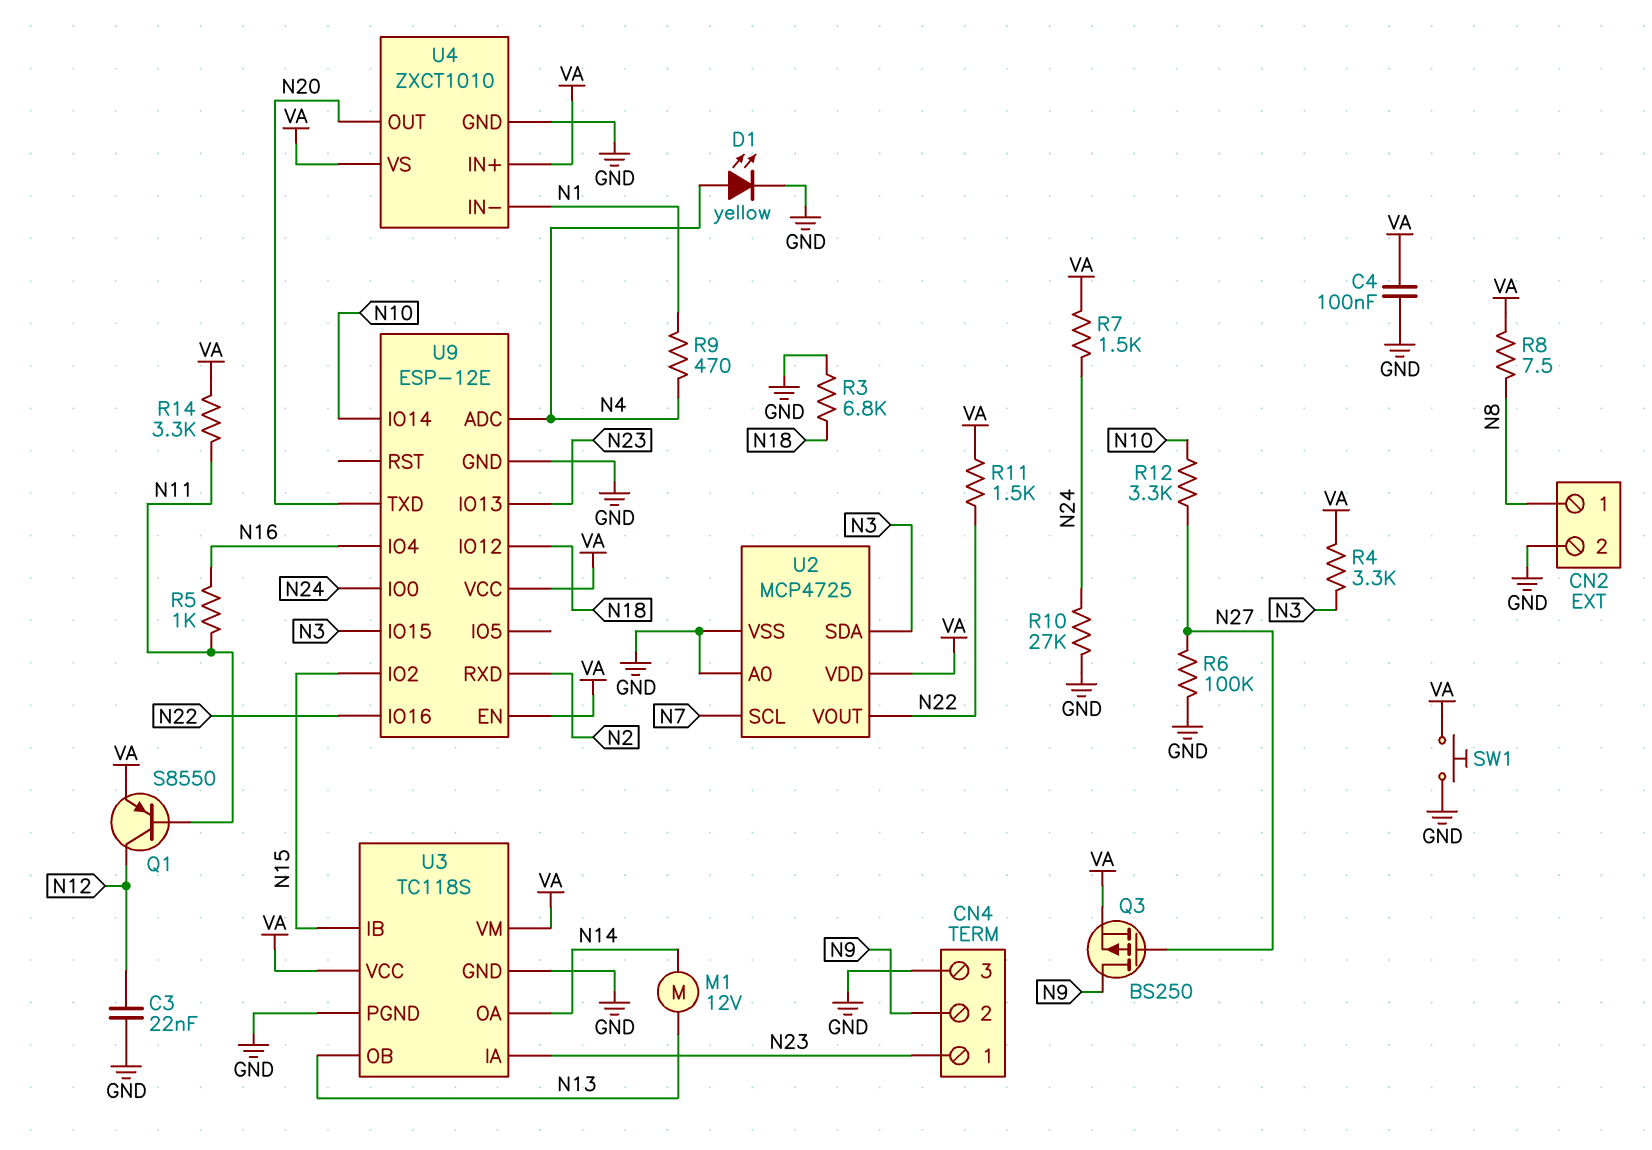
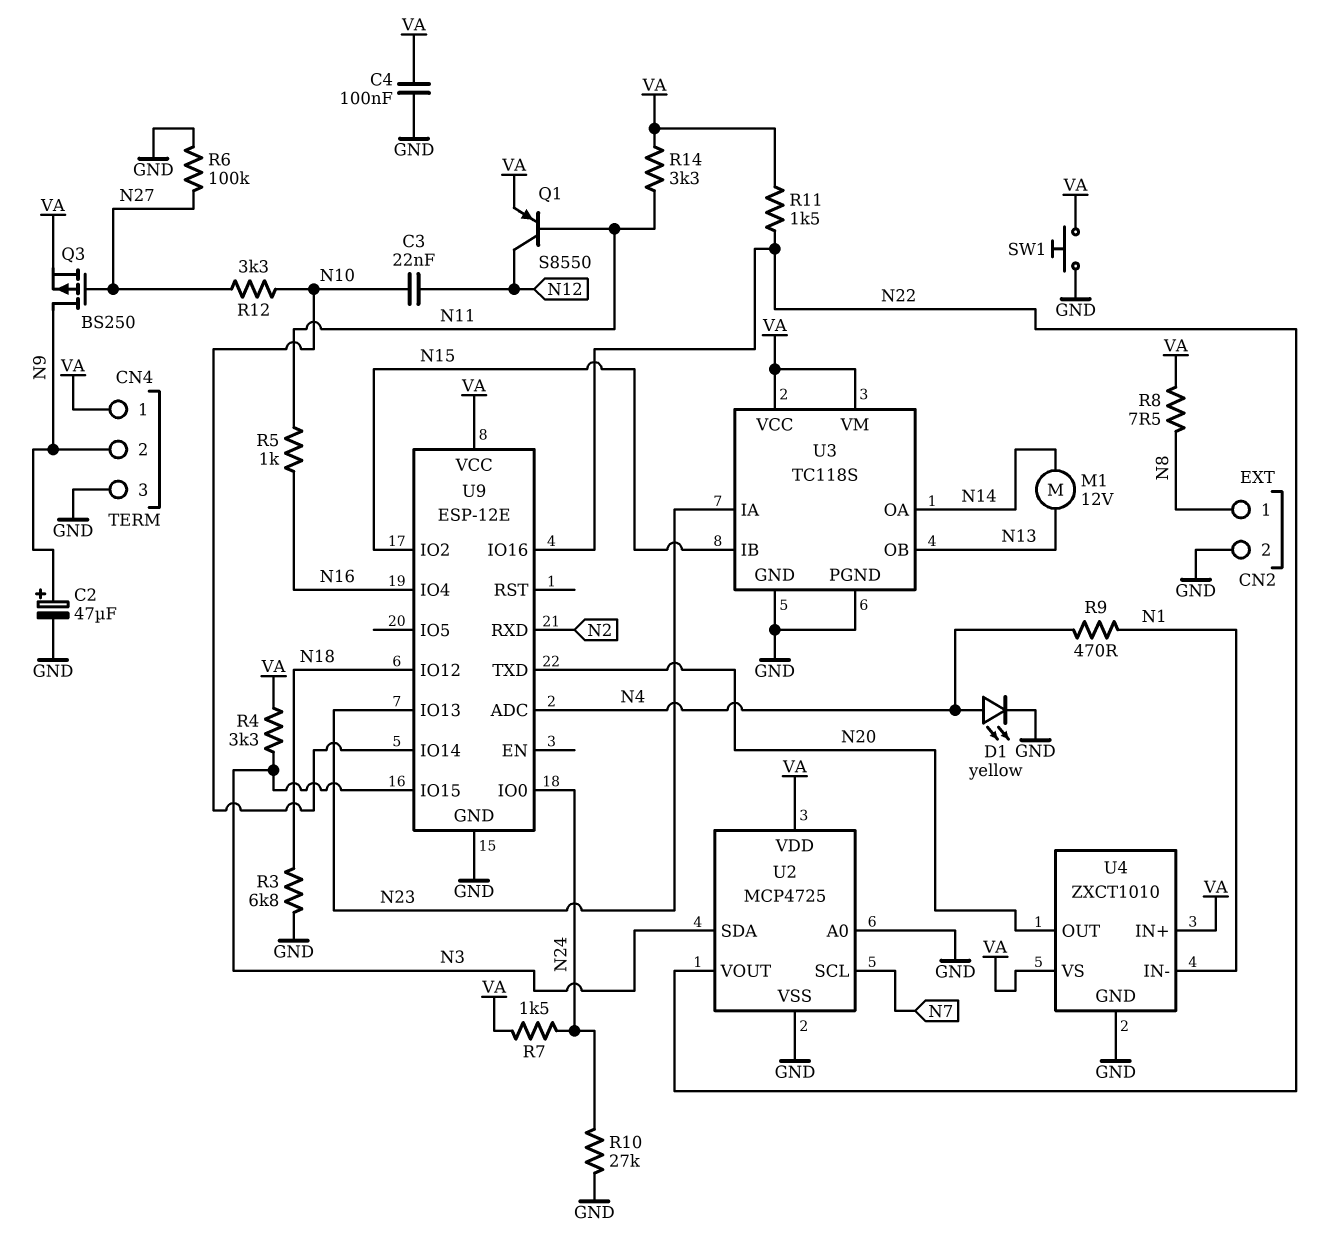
C2: none -> 47uF (plus N9, minus GND)
C3: 22nF (GND, N12) -> 22nF (N10, N12)
CN4 pin 1: N23 -> VA
U9 pin EN: VA -> none

